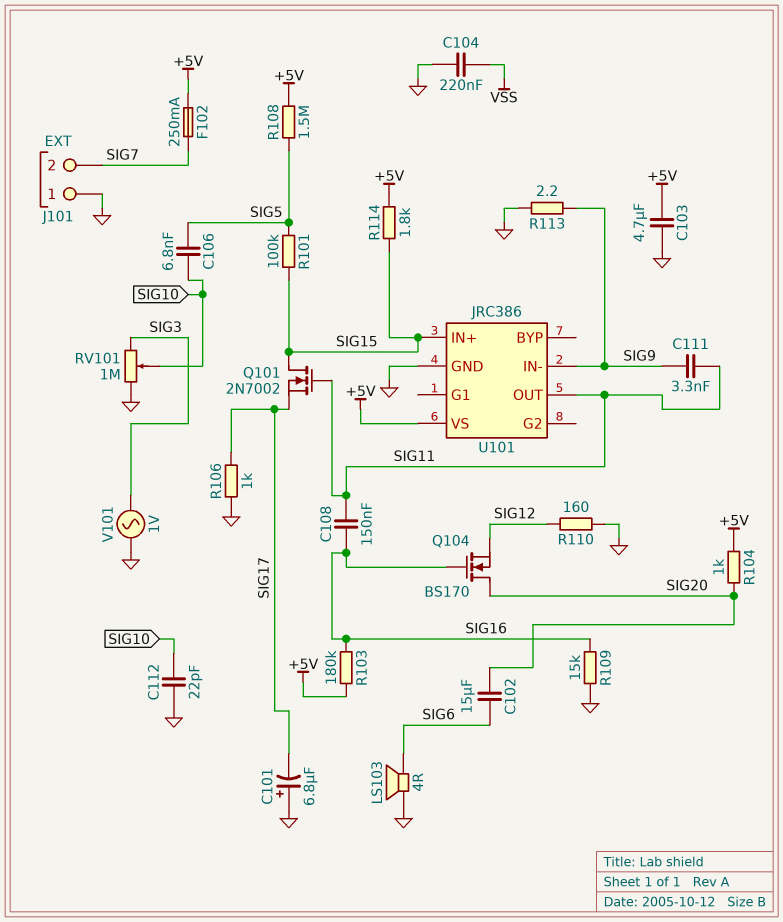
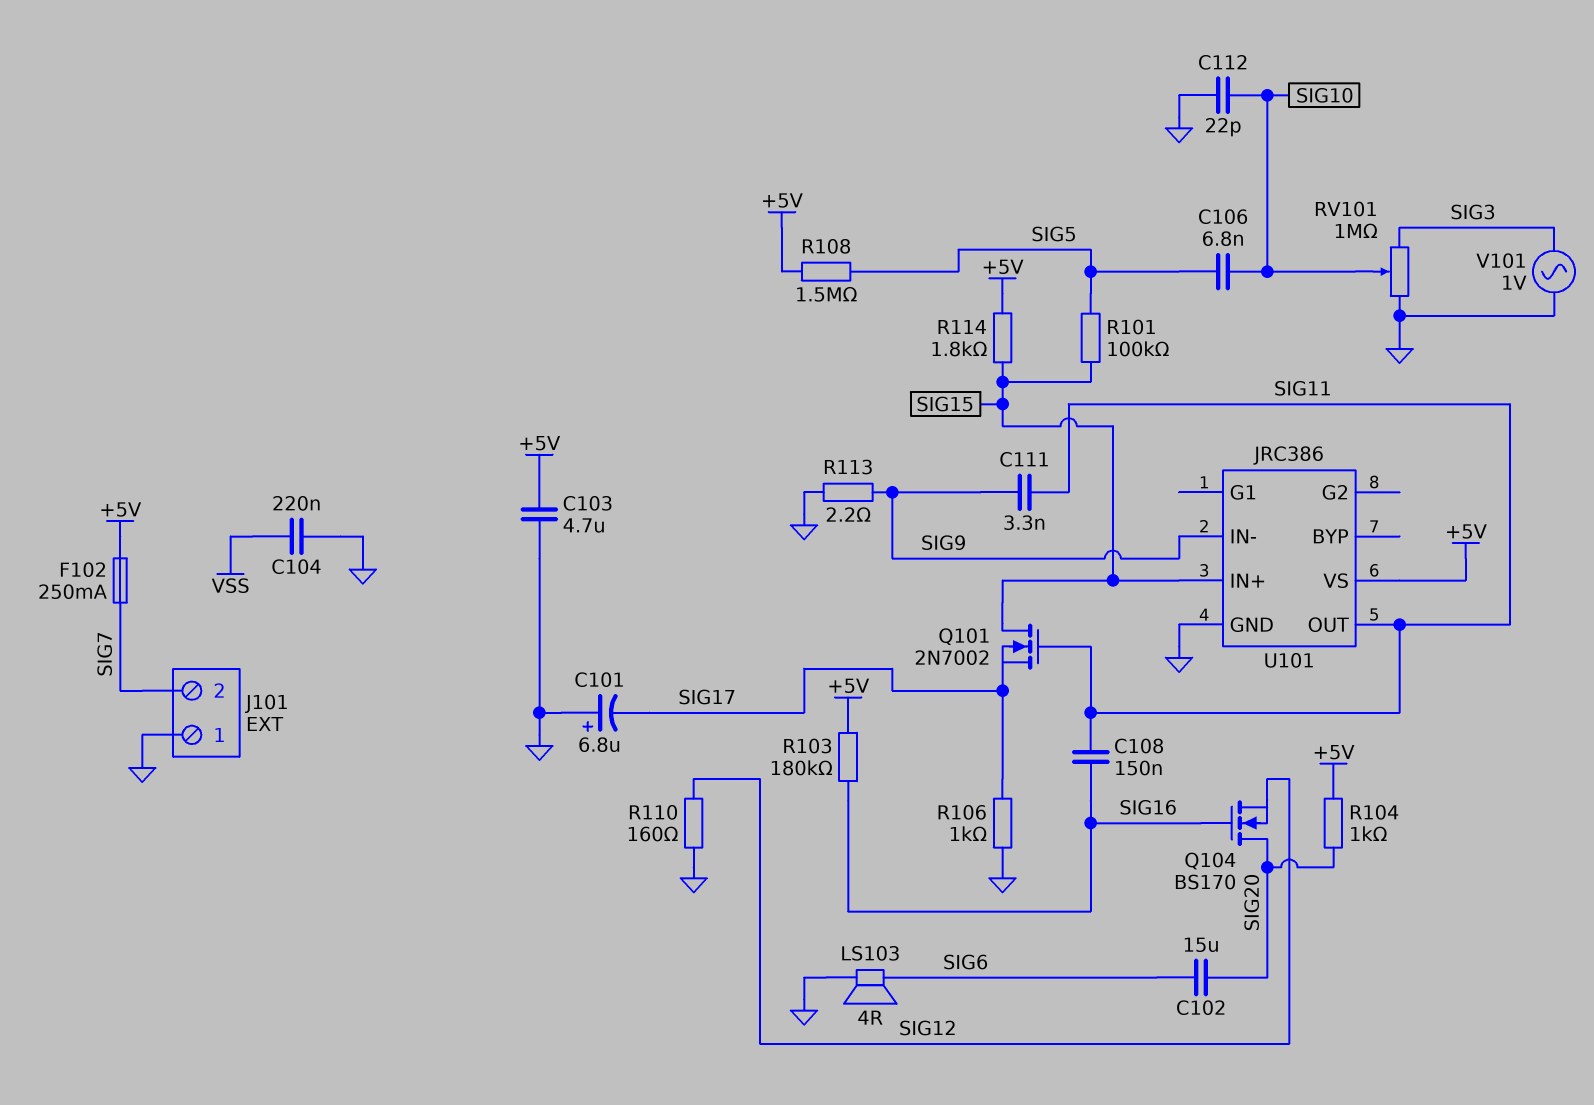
R109: 15k (GND, SIG16) -> none

